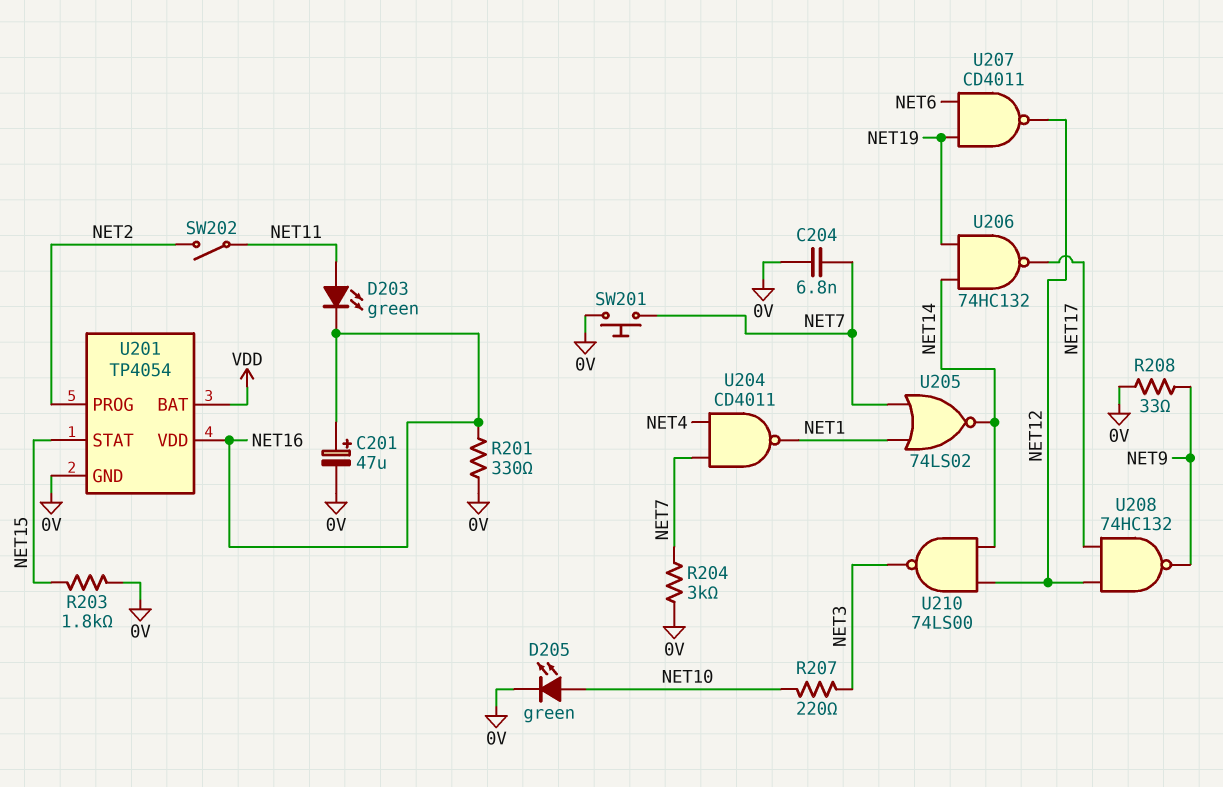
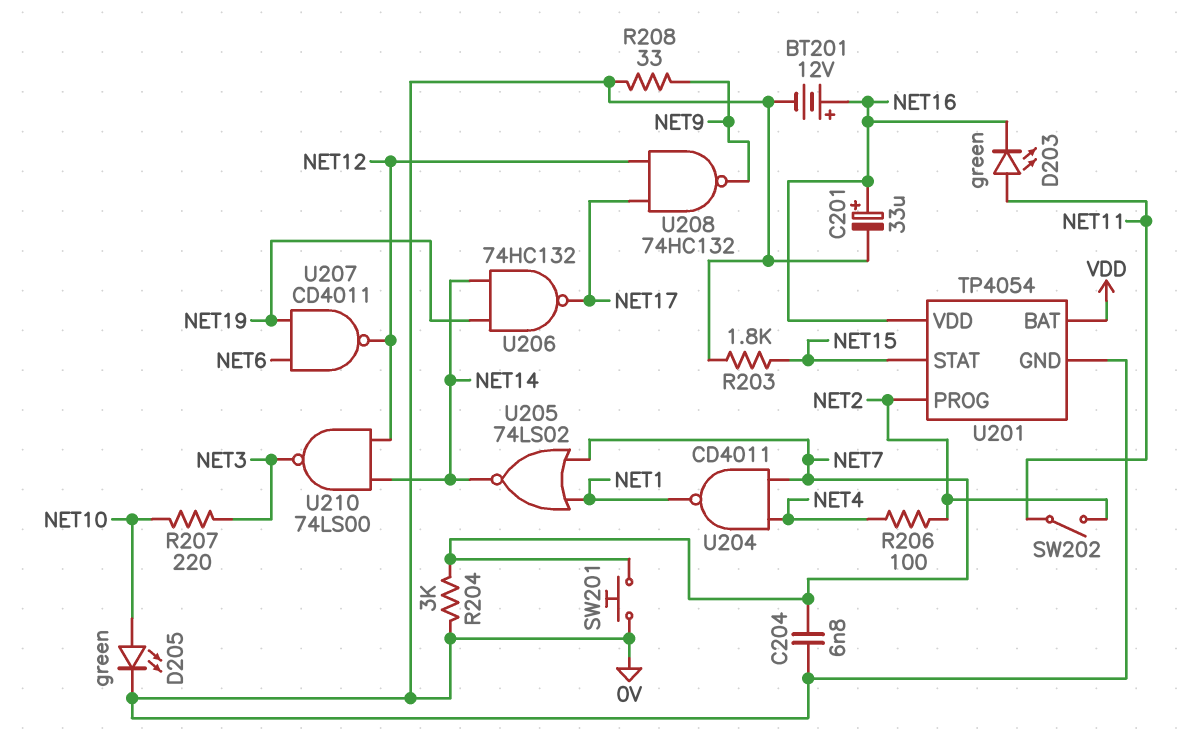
BT201: none -> 12V (plus NET16, minus 0V)
C201: 47uF (plus NET16, minus 0V) -> 33uF (plus NET16, minus 0V)
R201: 330 (0V, NET16) -> none
R206: none -> 100 (NET2, NET4)

